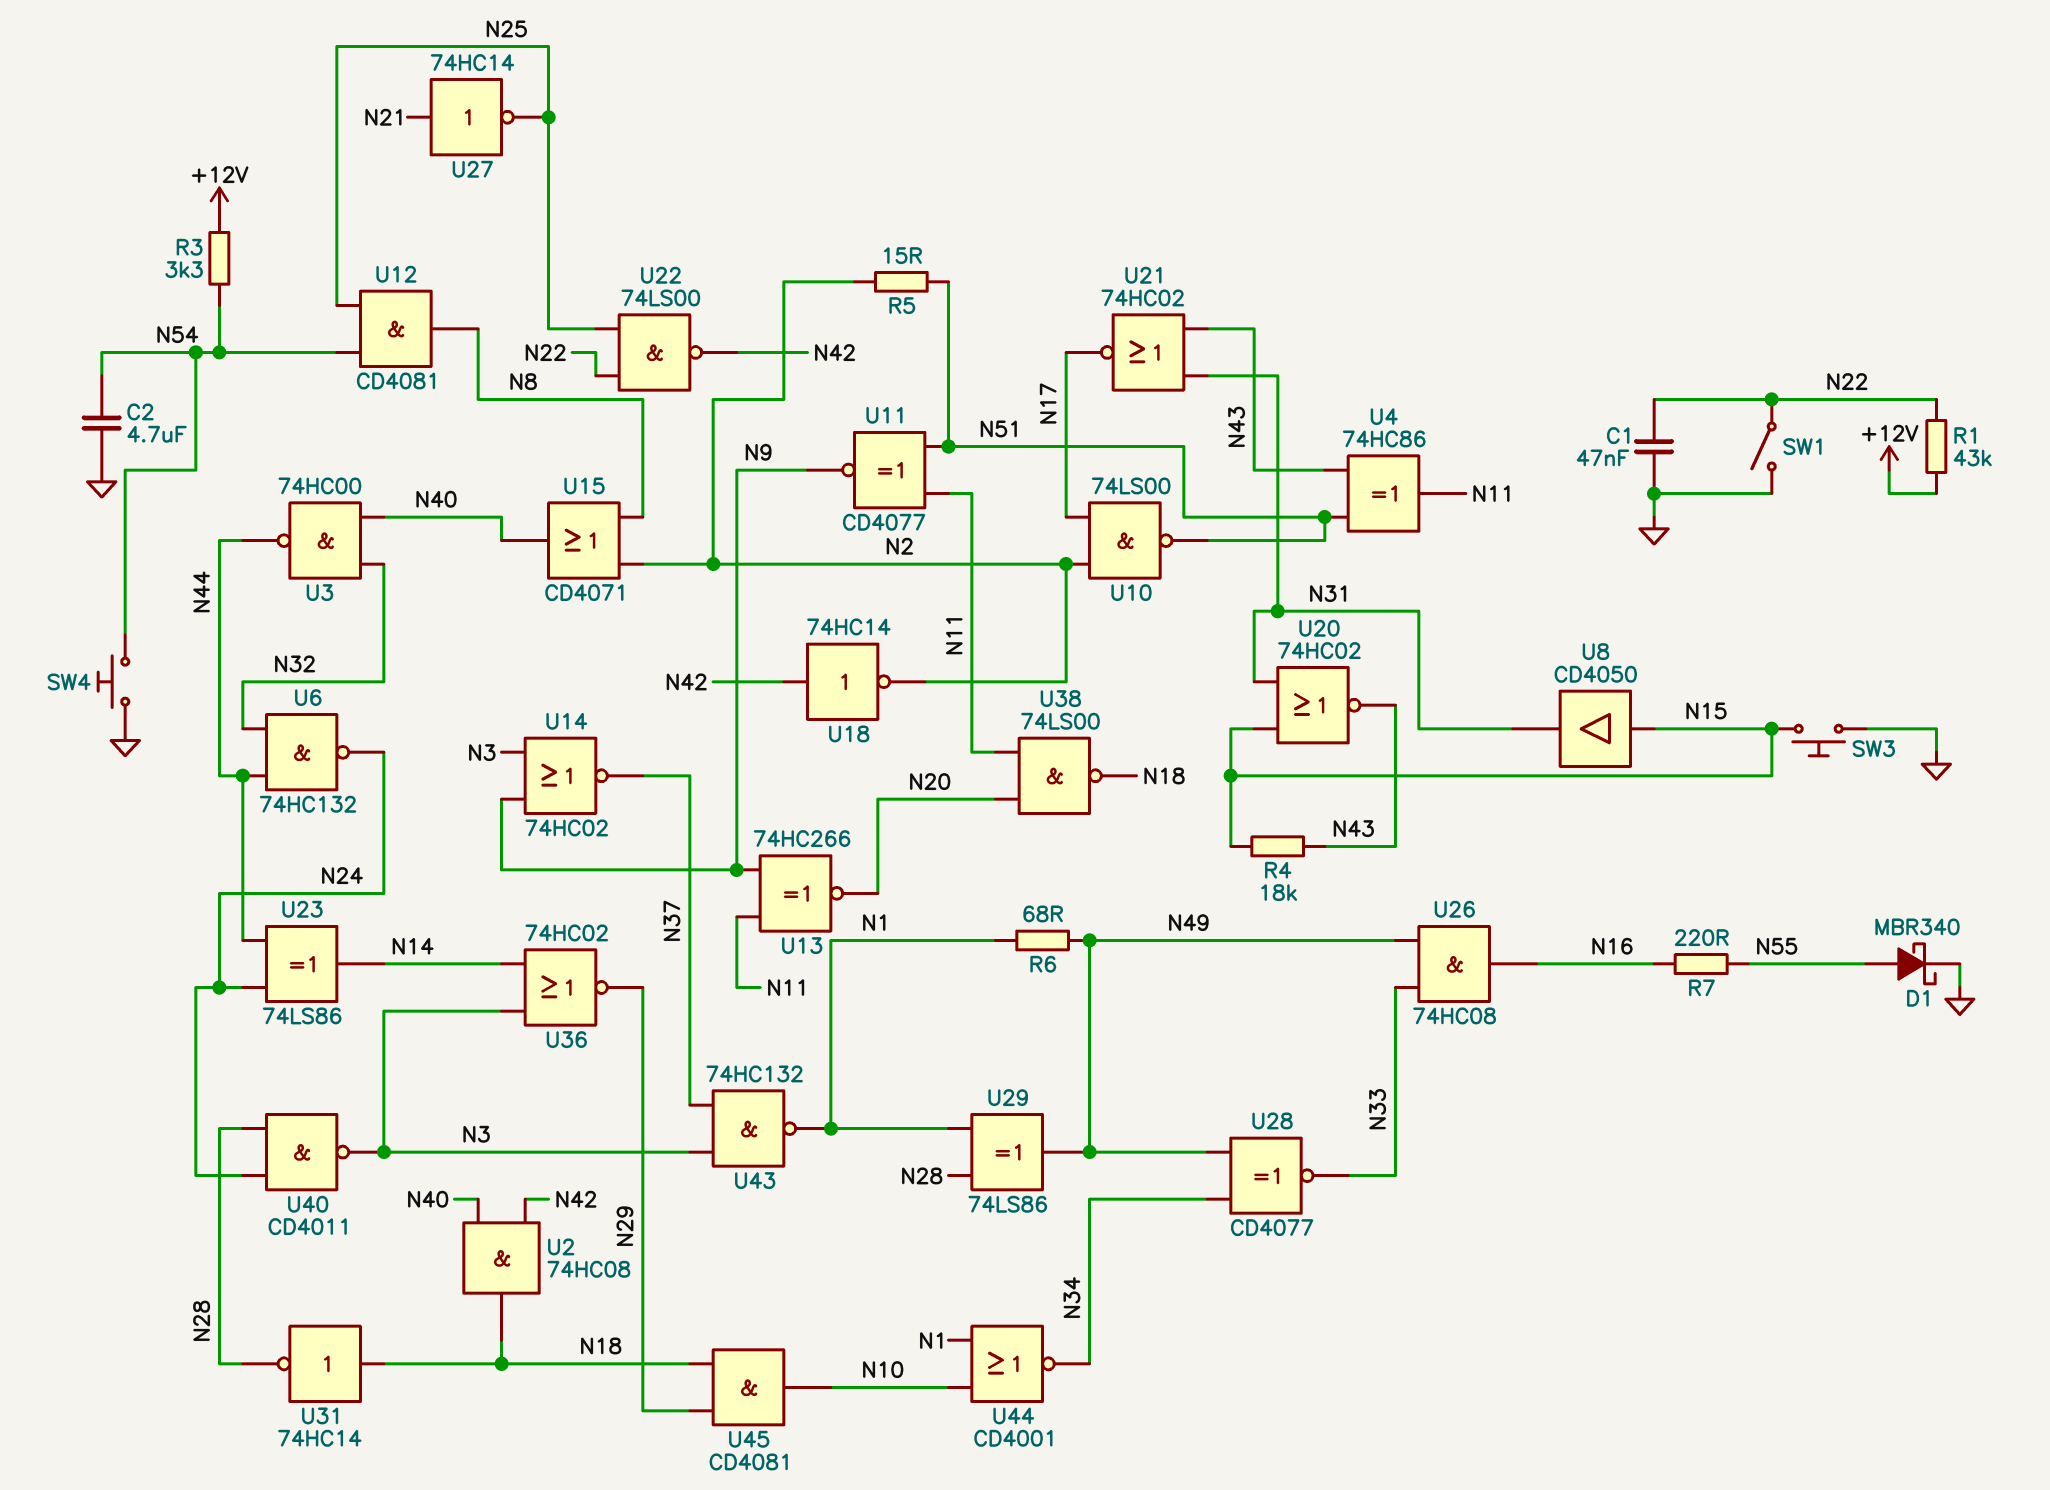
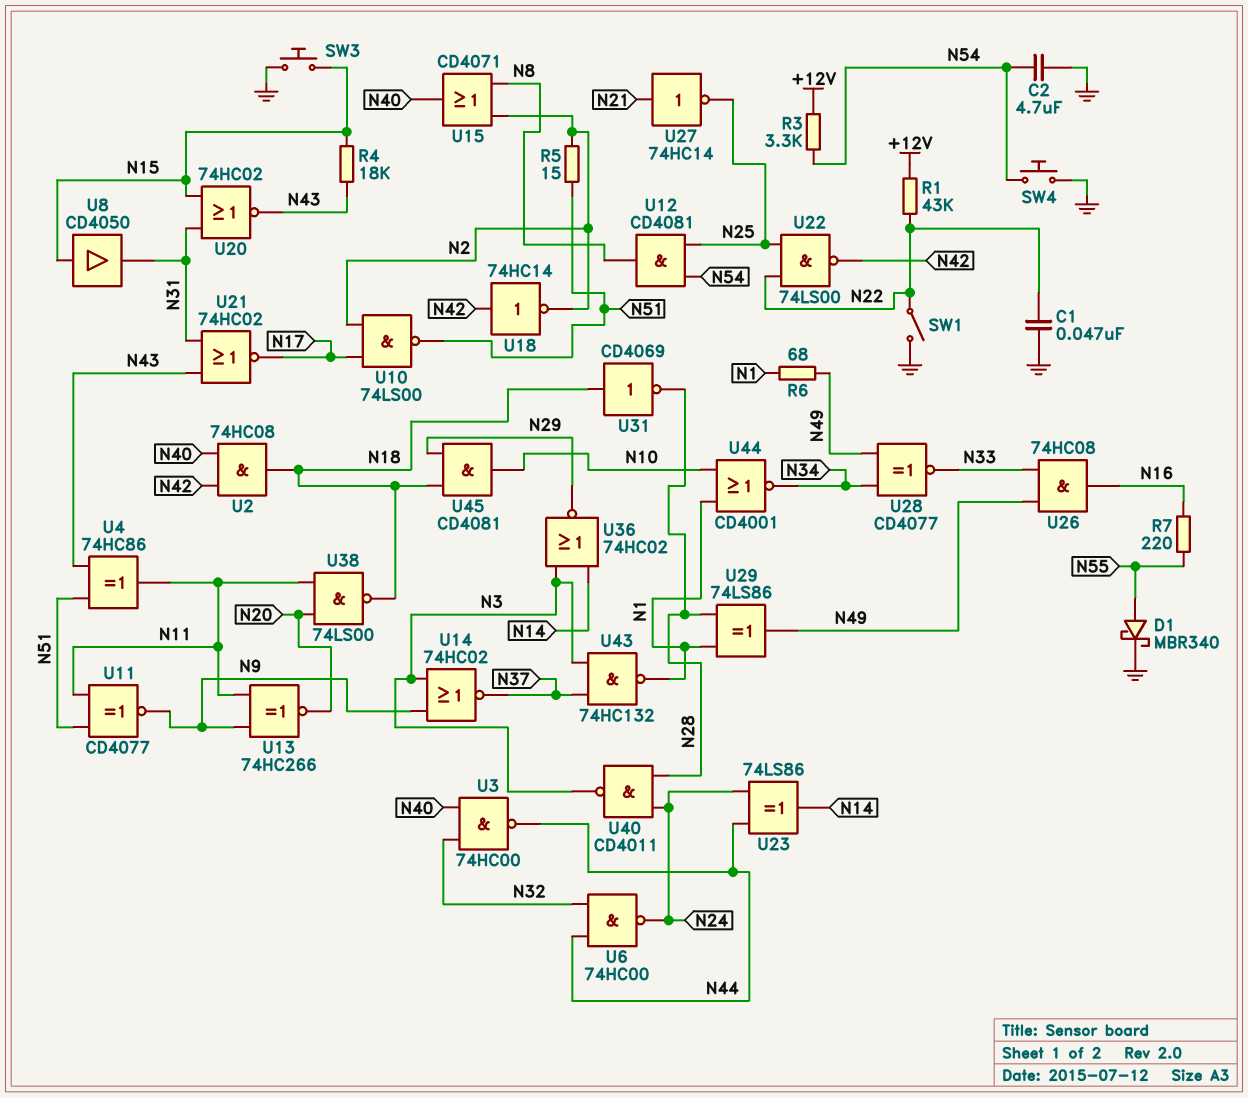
U6: NAND 74HC132 (in N32, in N44, out N24) -> NAND 74HC00 (in N32, in N44, out N24)
U31: NOT 74HC14 (in N18, out N28) -> NOT CD4069 (in N18, out N28)

